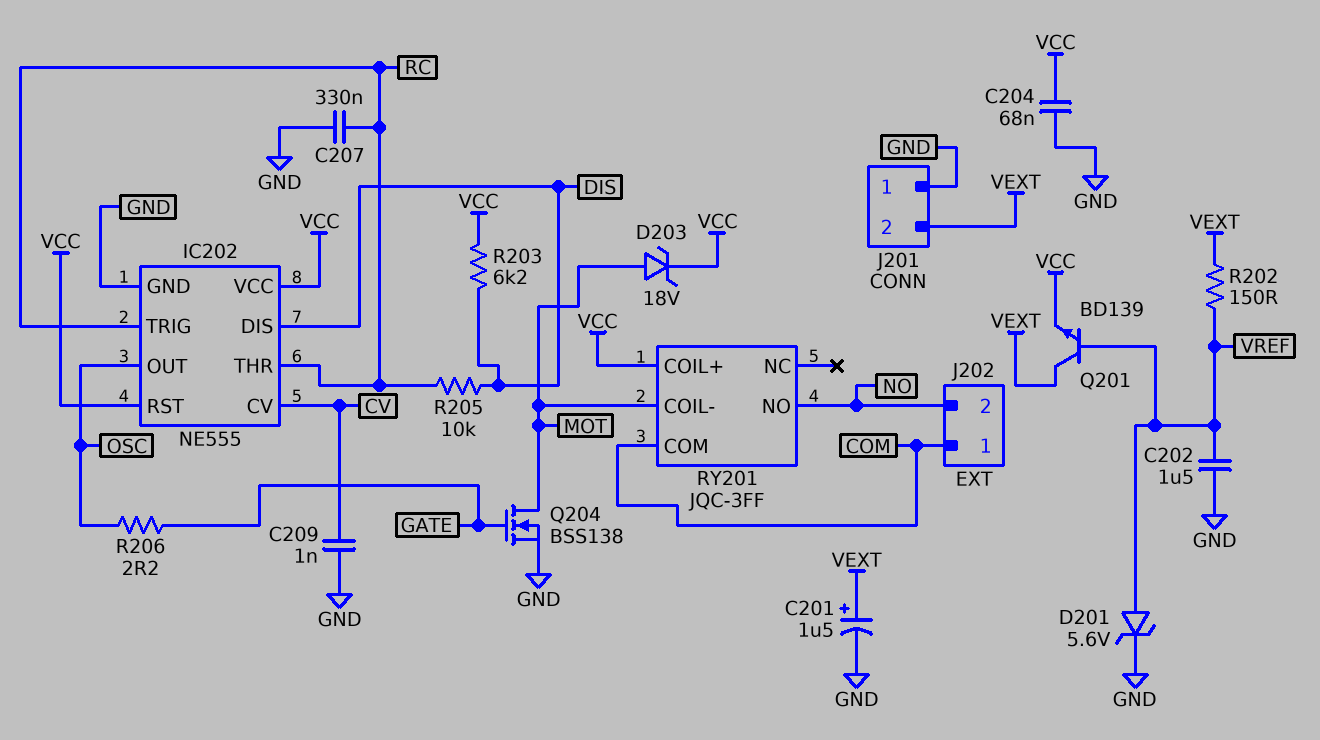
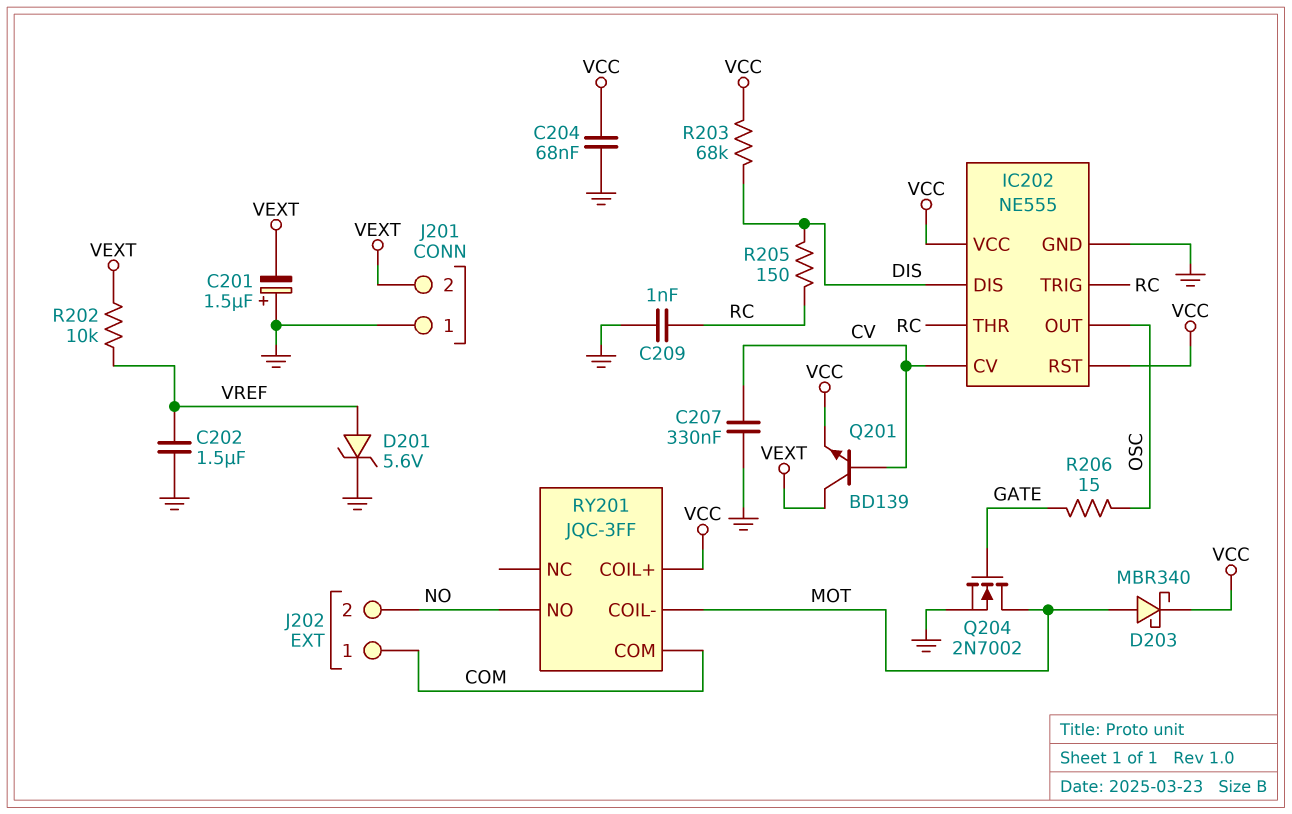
C201: 1.5uF (plus VEXT, minus GND) -> 1.5uF (plus GND, minus VEXT)
C207: 330nF (GND, RC) -> 330nF (CV, GND)
C209: 1nF (CV, GND) -> 1nF (GND, RC)
D203: zener 18V (A MOT, K VCC) -> schottky MBR340 (A MOT, K VCC)
Q201: NPN BD139 (B VREF, C VEXT, E VCC) -> NPN BD139 (B CV, C VEXT, E VCC)
Q204: NMOS BSS138 (G GATE, D MOT, S GND) -> NMOS 2N7002 (G GATE, D MOT, S GND)
R202: 150 (VEXT, VREF) -> 10k (VEXT, VREF)
R203: 6.2k (DIS, VCC) -> 68k (DIS, VCC)
R205: 10k (DIS, RC) -> 150 (DIS, RC)
R206: 2.2 (GATE, OSC) -> 15 (GATE, OSC)

